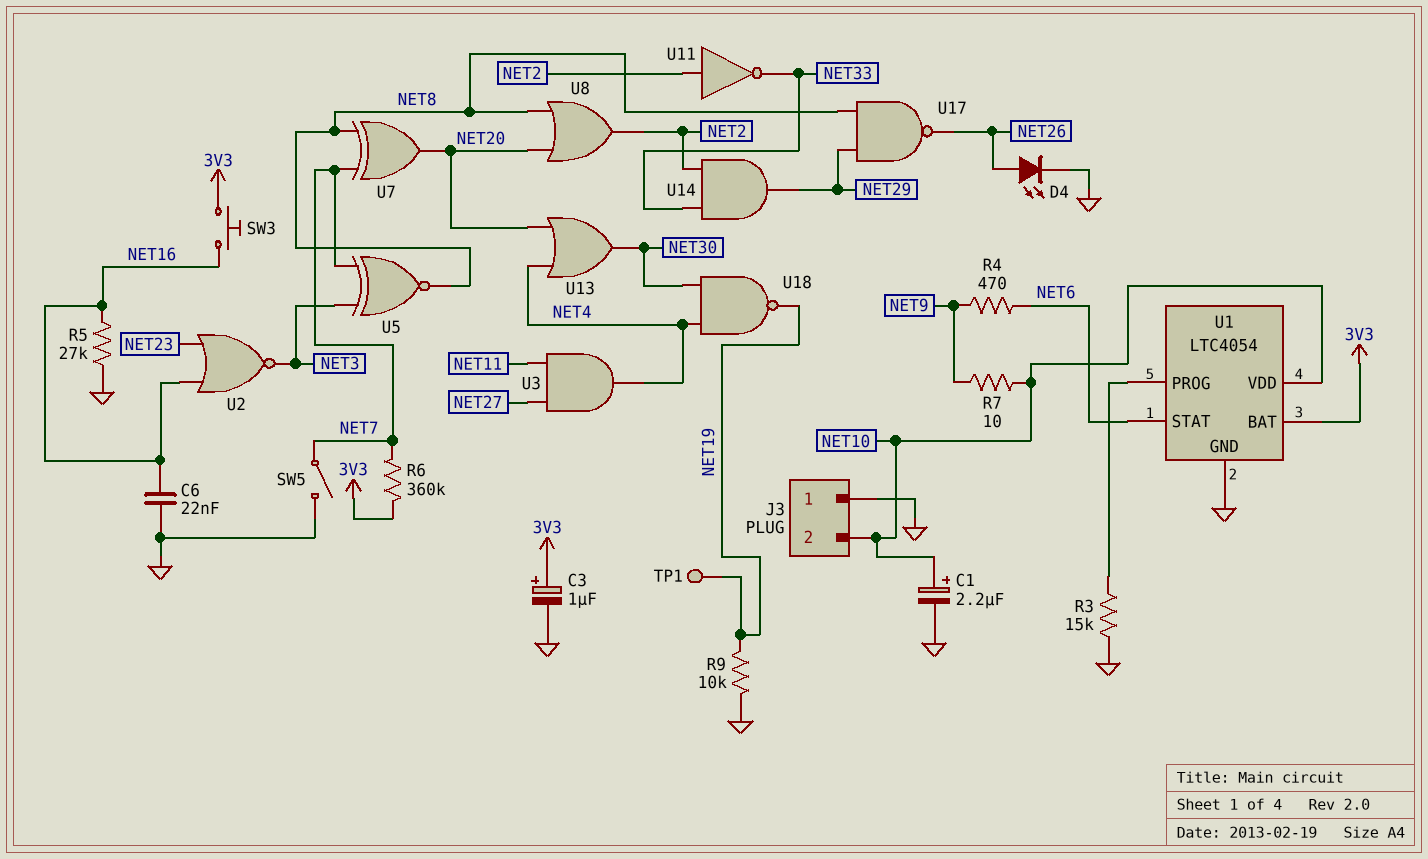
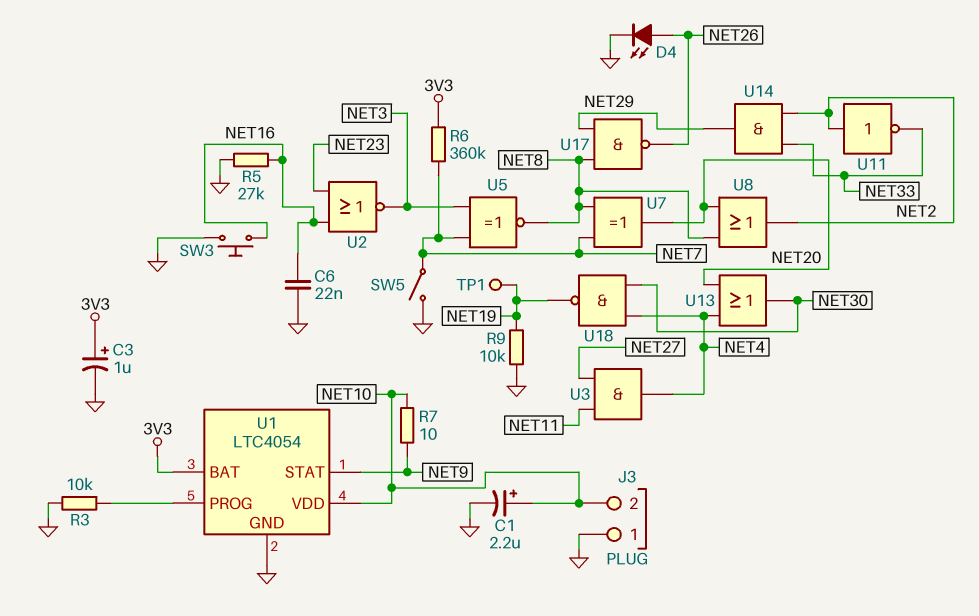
R3: 15k (GND, U1/PROG) -> 10k (GND, U1/PROG)
R4: 470 (NET6, NET9) -> none
SW3: button (3V3, NET16) -> button (GND, NET16)
U1 pin STAT: NET6 -> NET9

